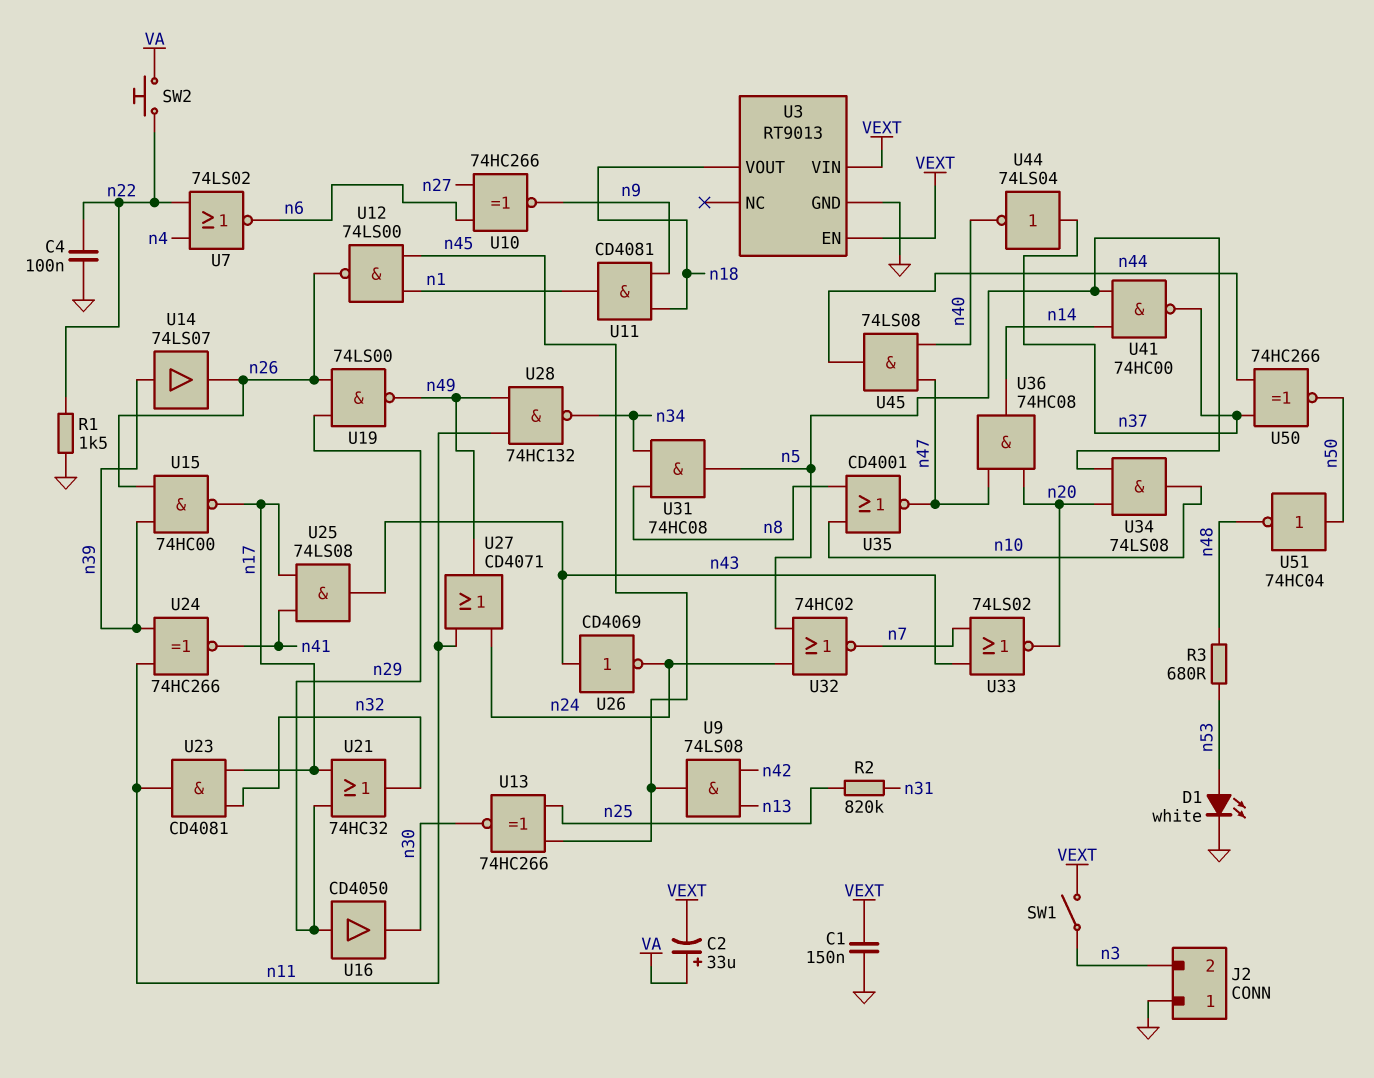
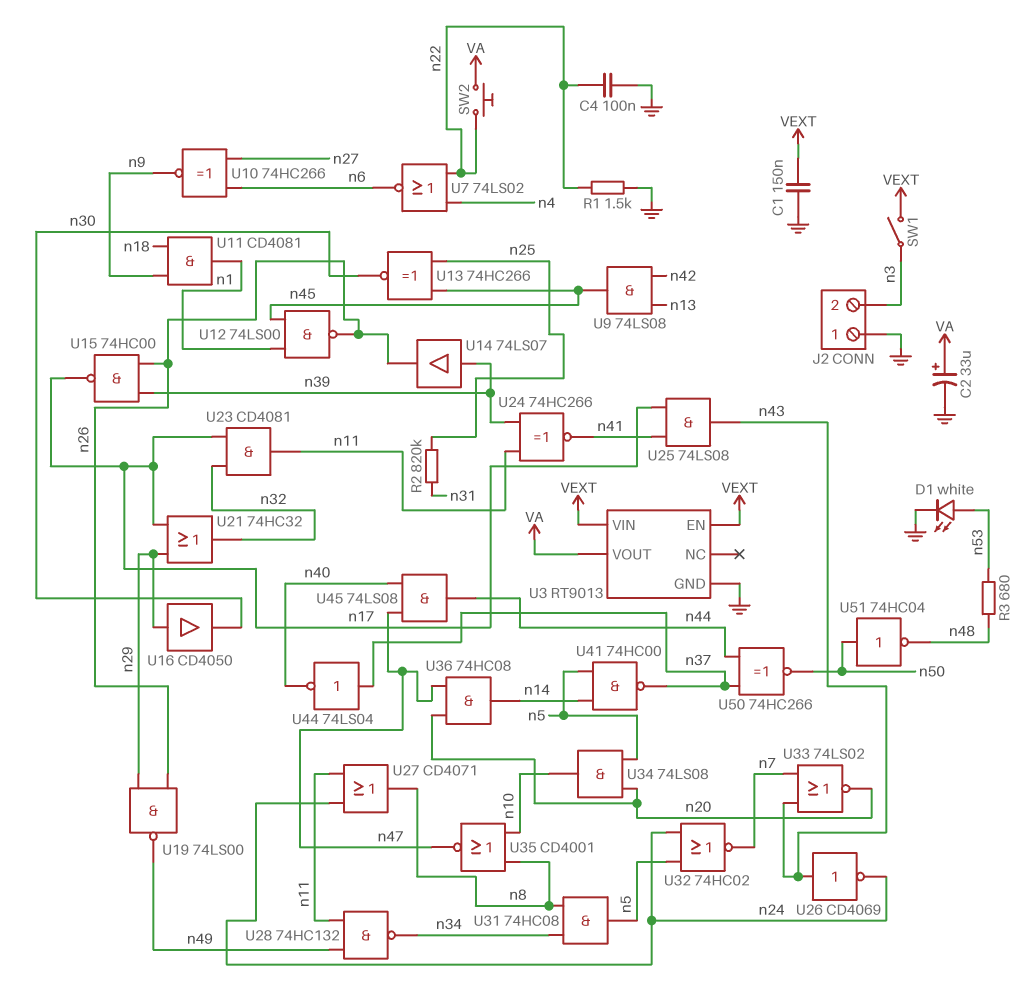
C2: 33uF (plus VA, minus VEXT) -> 33uF (plus VA, minus GND)
U3 pin VOUT: n18 -> VA
U27: OR CD4071 (in n11, in n24, out n49) -> OR CD4071 (in n11, in n24, out n8)

